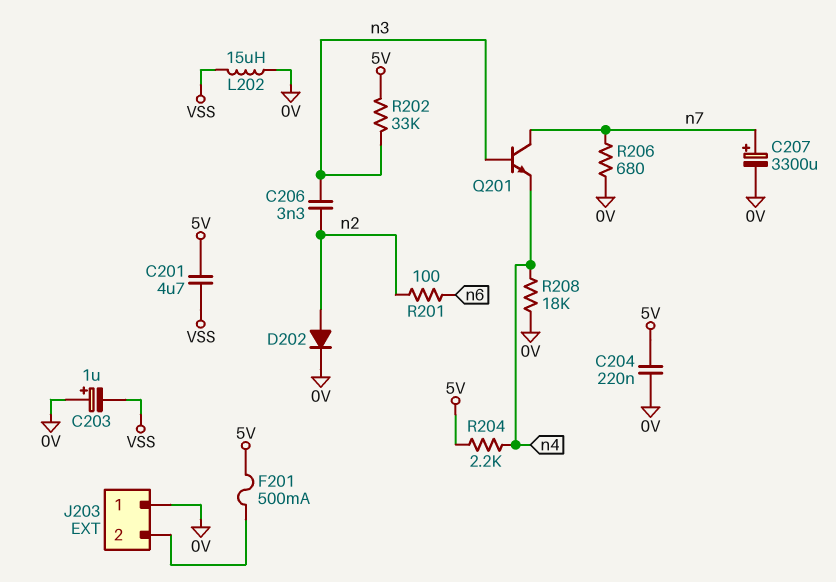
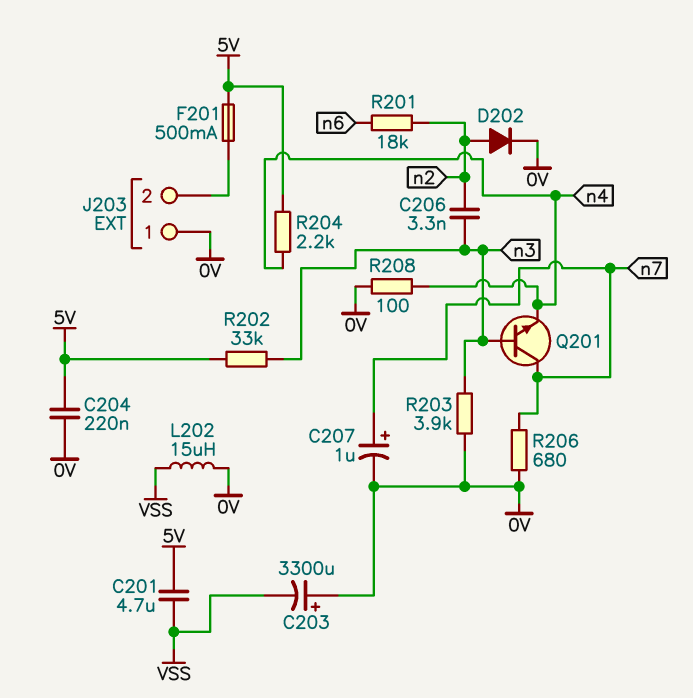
C203: 1uF (plus 0V, minus VSS) -> 3300uF (plus 0V, minus VSS)
C207: 3300uF (plus n7, minus 0V) -> 1uF (plus n7, minus 0V)
R201: 100 (n2, n6) -> 18k (n2, n6)
R203: none -> 3.9k (0V, n3)
R208: 18k (0V, n4) -> 100 (0V, n4)

